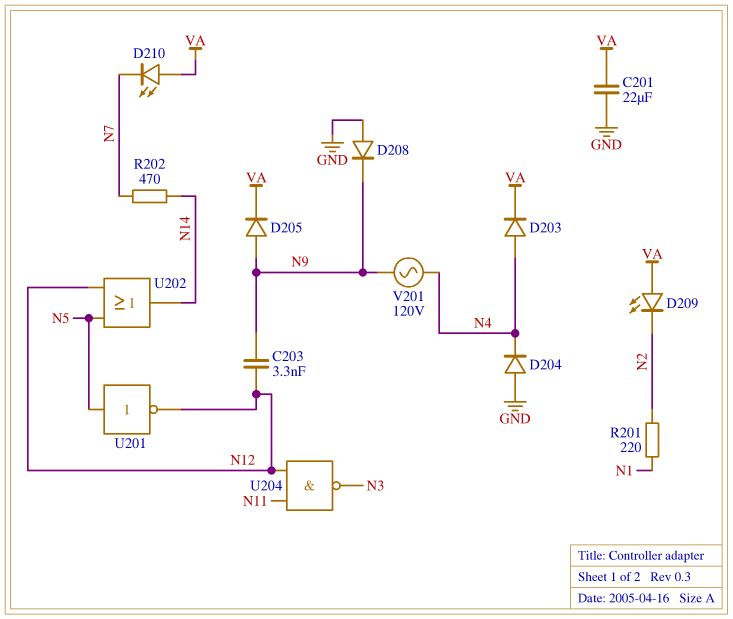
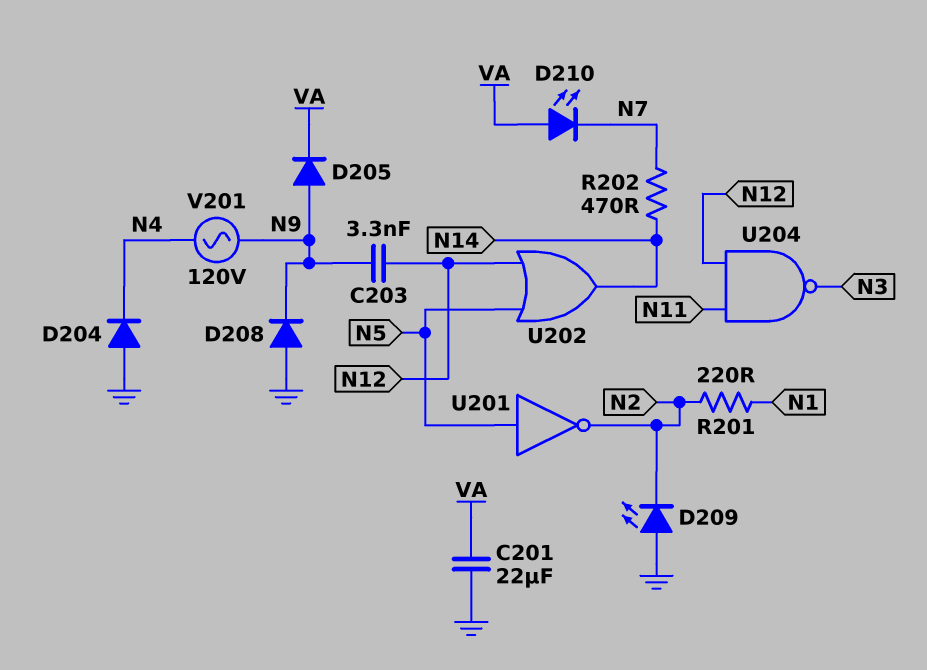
D203: diode (A N4, K VA) -> none
D209: LED (A VA, K N2) -> LED (A GND, K N2)
U201: NOT (in N5, out N12) -> NOT (in N5, out N2)

